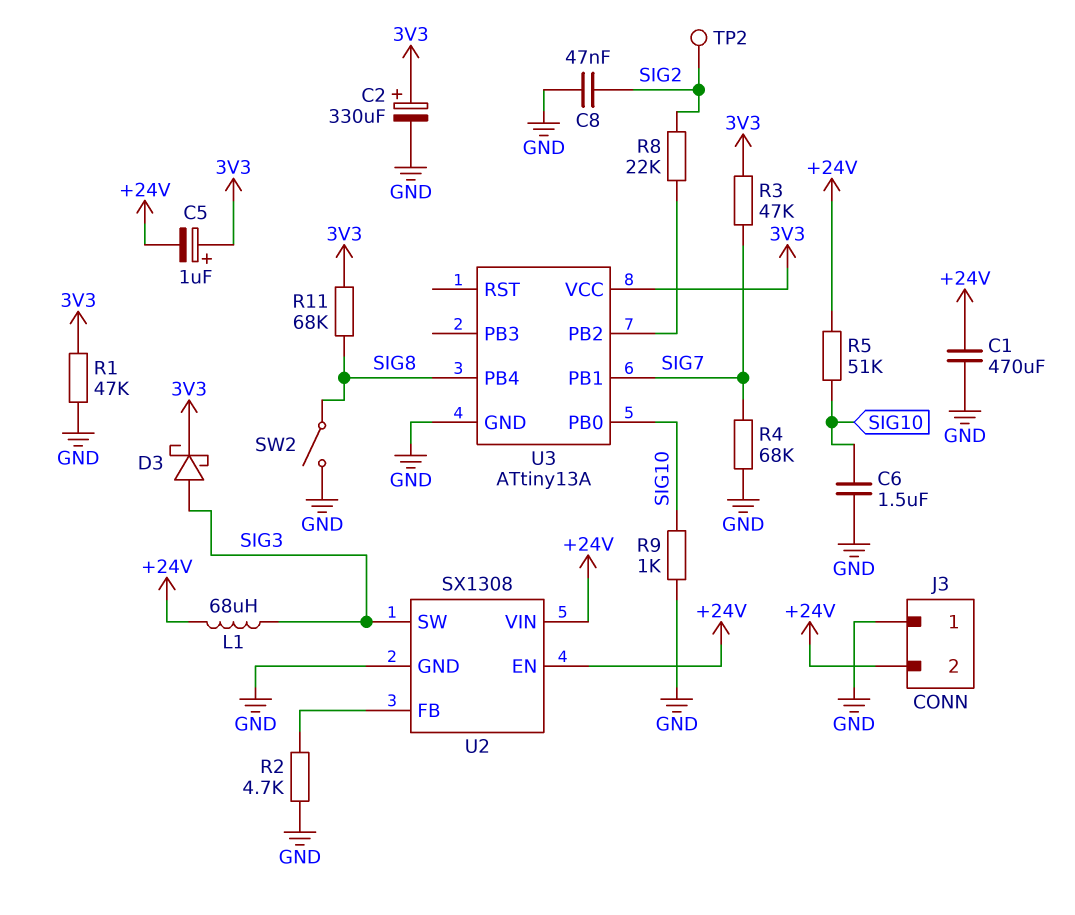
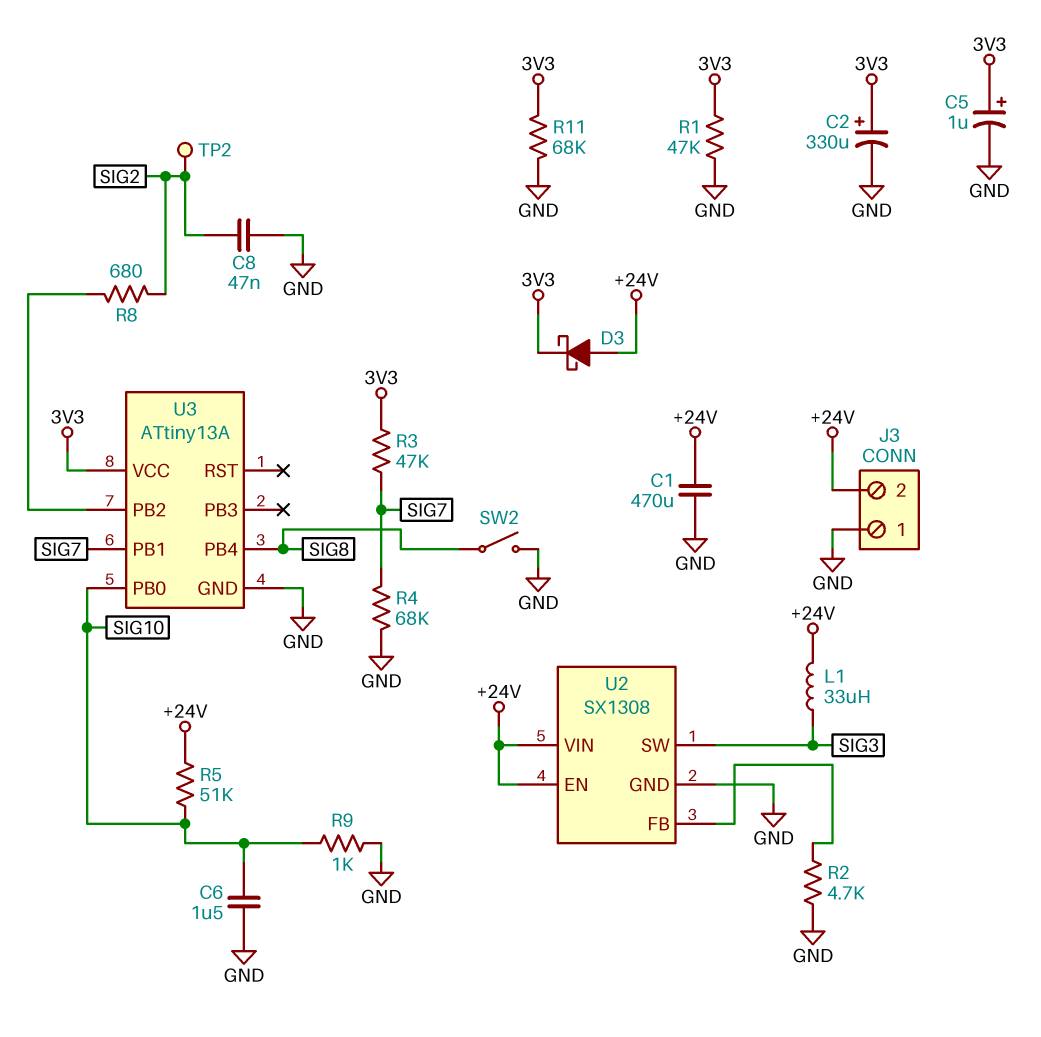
C5: 1uF (plus 3V3, minus +24V) -> 1uF (plus 3V3, minus GND)
D3: schottky (A SIG3, K 3V3) -> schottky (A +24V, K 3V3)
L1: 68uH (+24V, SIG3) -> 33uH (+24V, SIG3)
R8: 22k (SIG2, U3/PB2) -> 680 (SIG2, U3/PB2)
R11: 68k (3V3, SIG8) -> 68k (3V3, GND)

